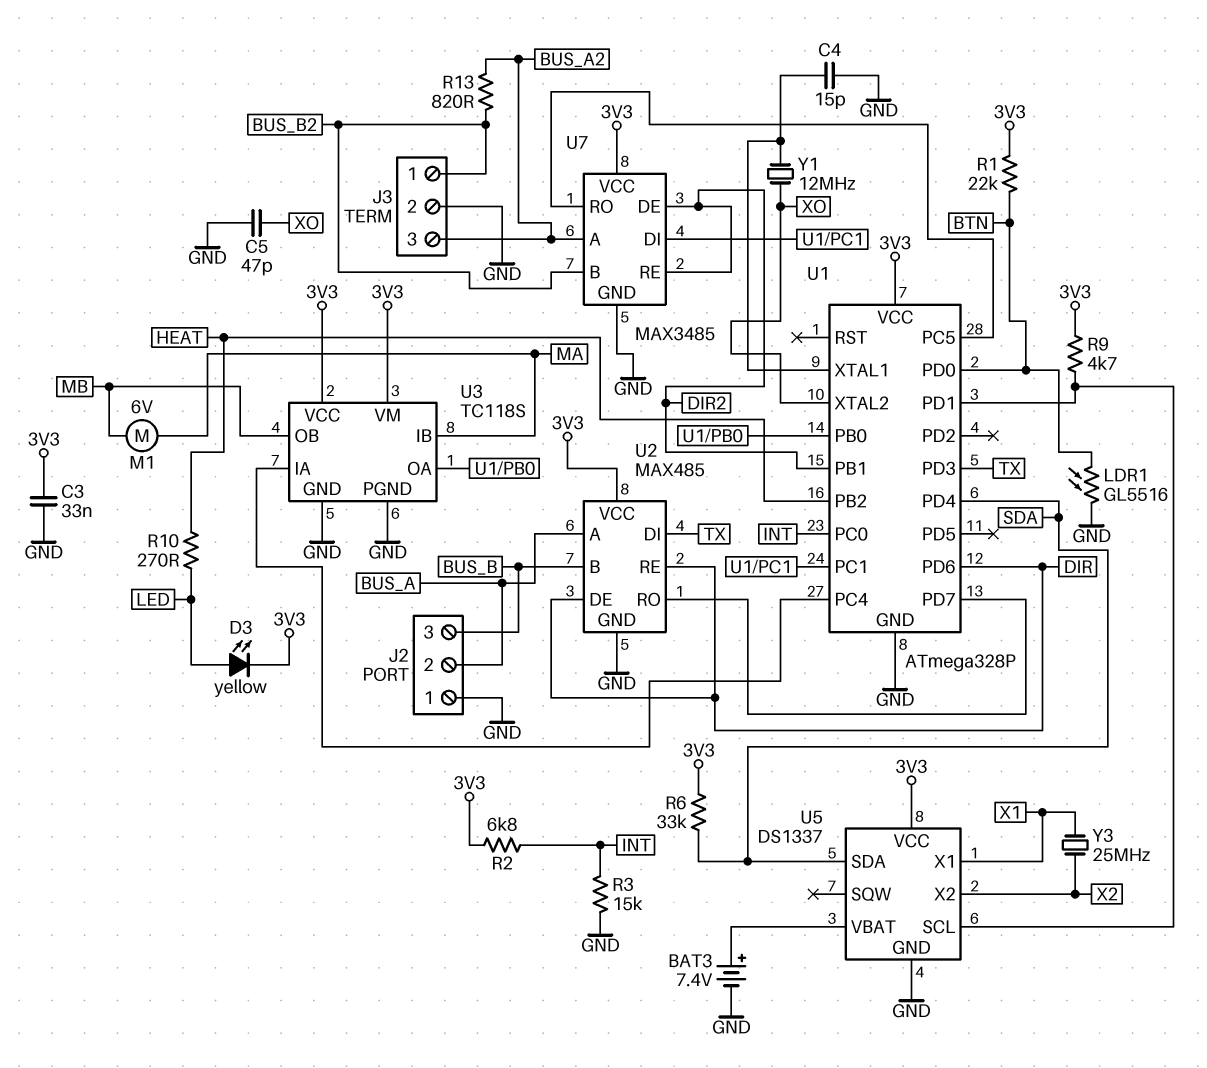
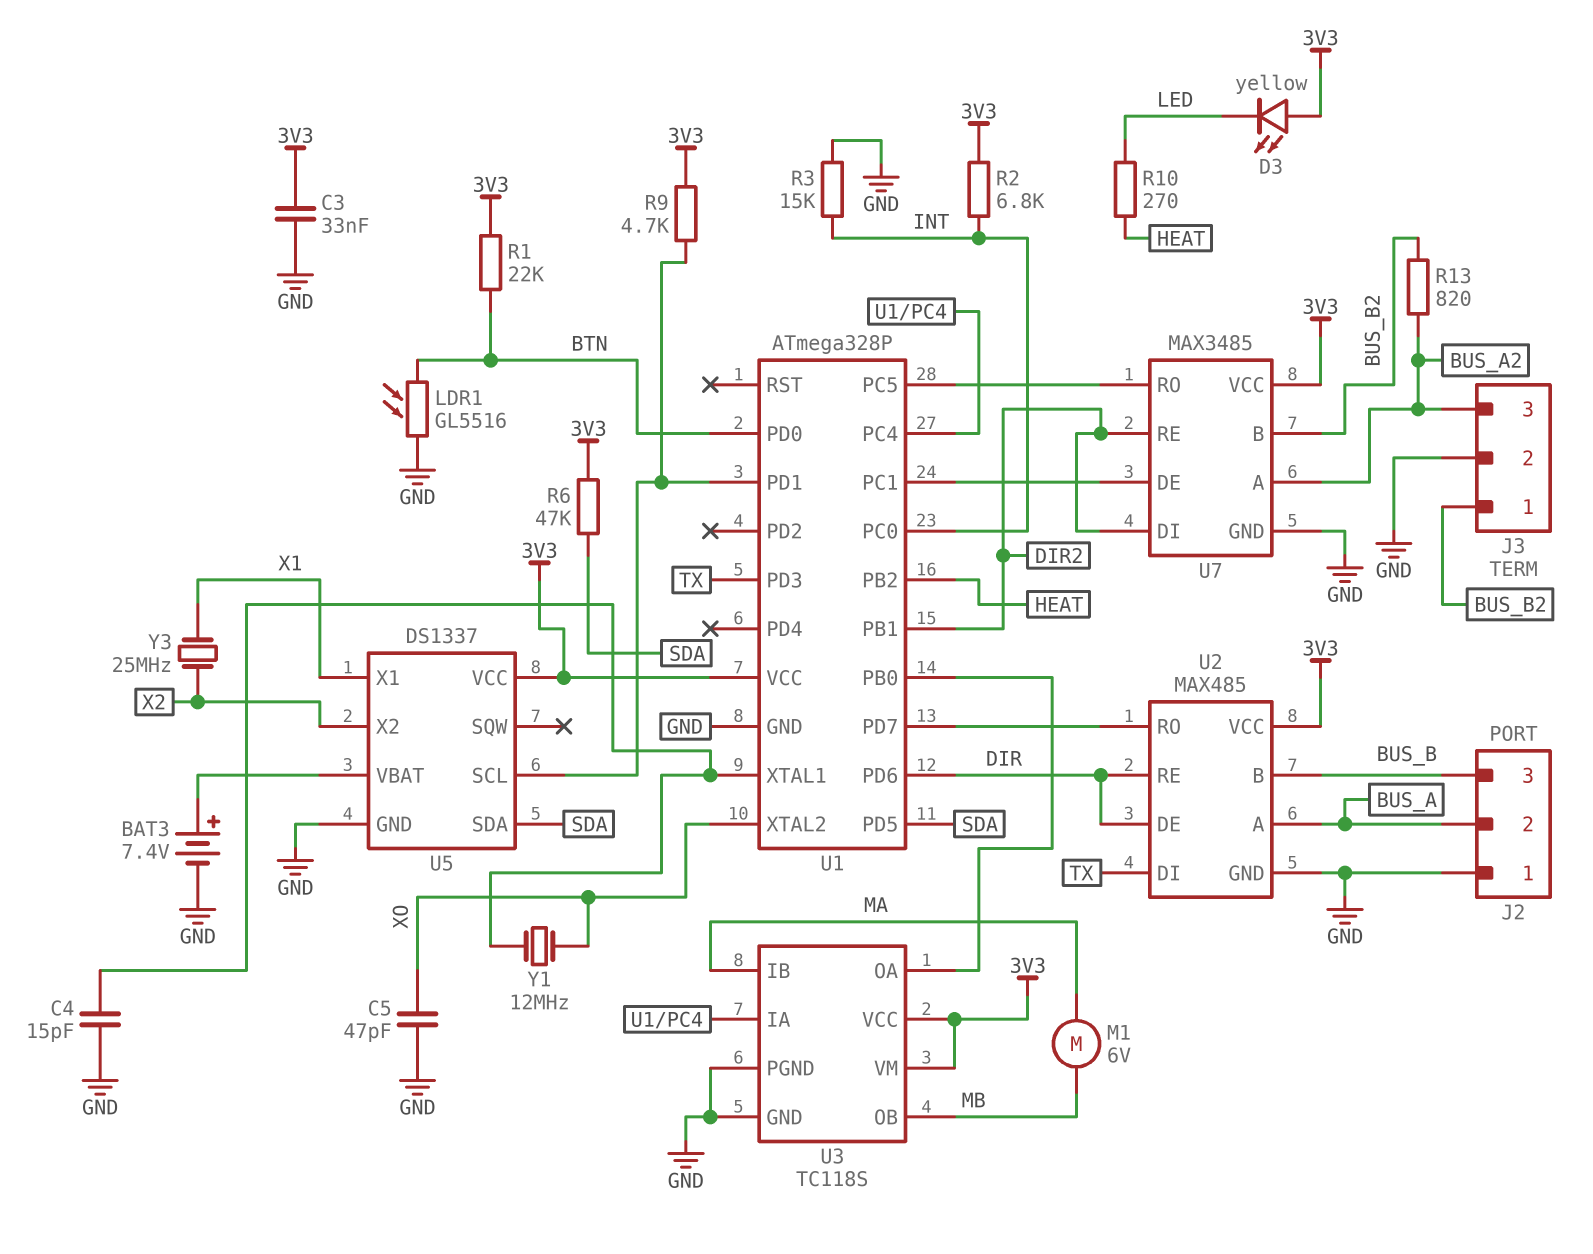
D3: LED yellow (A LED, K 3V3) -> LED yellow (A 3V3, K LED)
R6: 33k (3V3, SDA) -> 47k (3V3, SDA)
U1 pin PD4: SDA -> none
U1 pin PD5: none -> SDA
U7 pin DE: DIR2 -> U1/PC1
U7 pin DI: U1/PC1 -> DIR2

